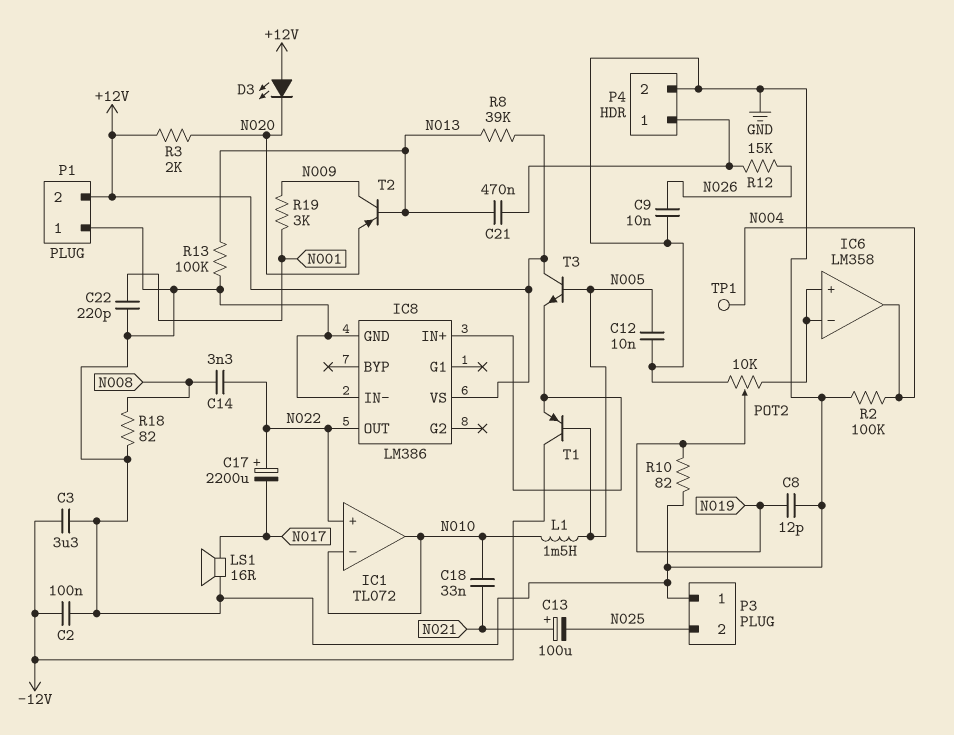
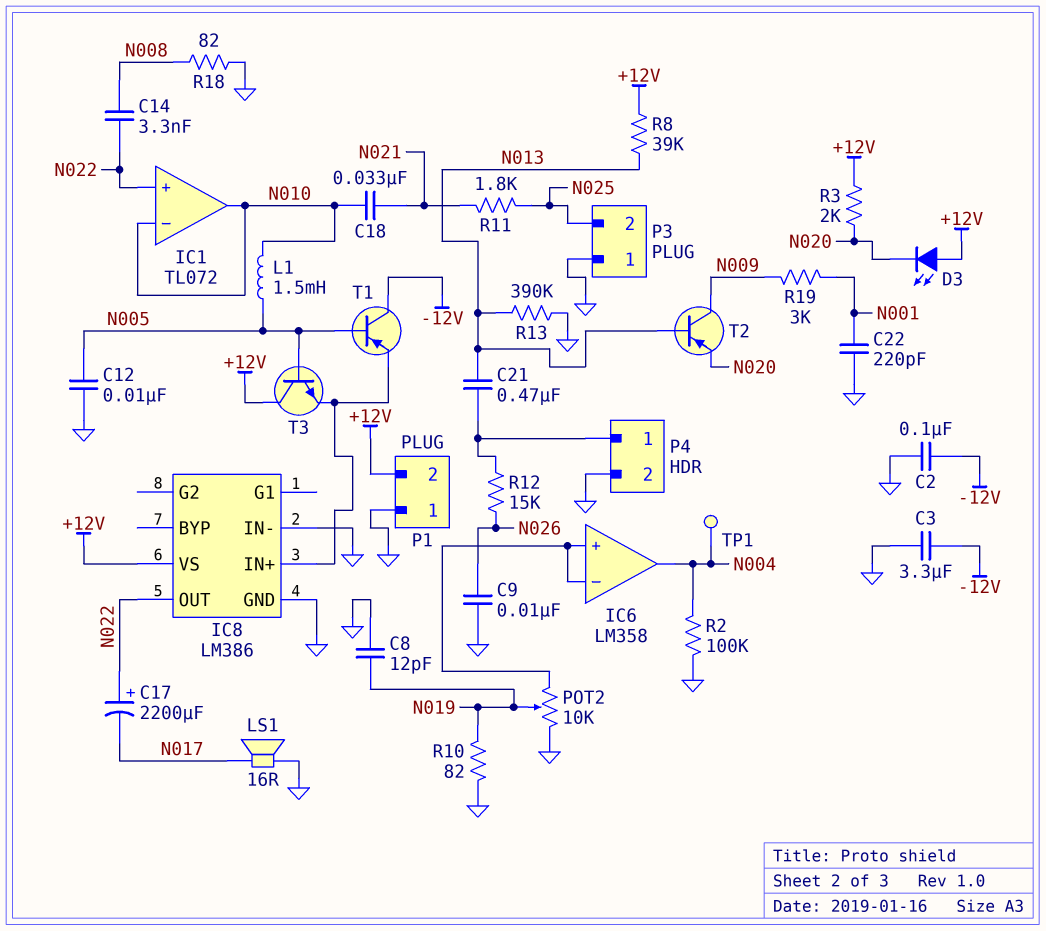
C13: 100uF (plus N021, minus N025) -> none
R11: none -> 1.8k (N021, N025)
R13: 100k (GND, N013) -> 390k (GND, N013)

